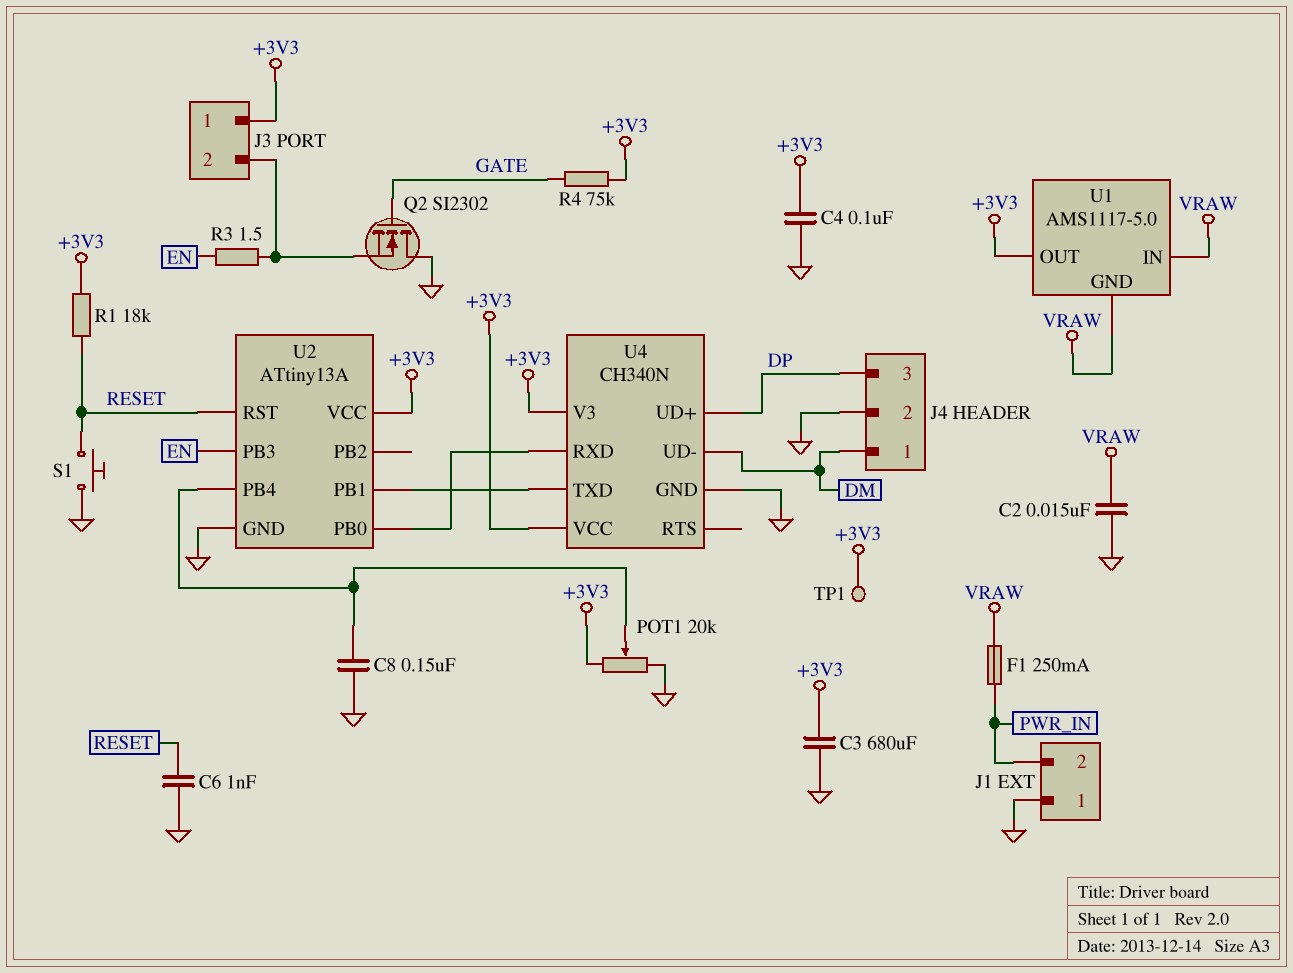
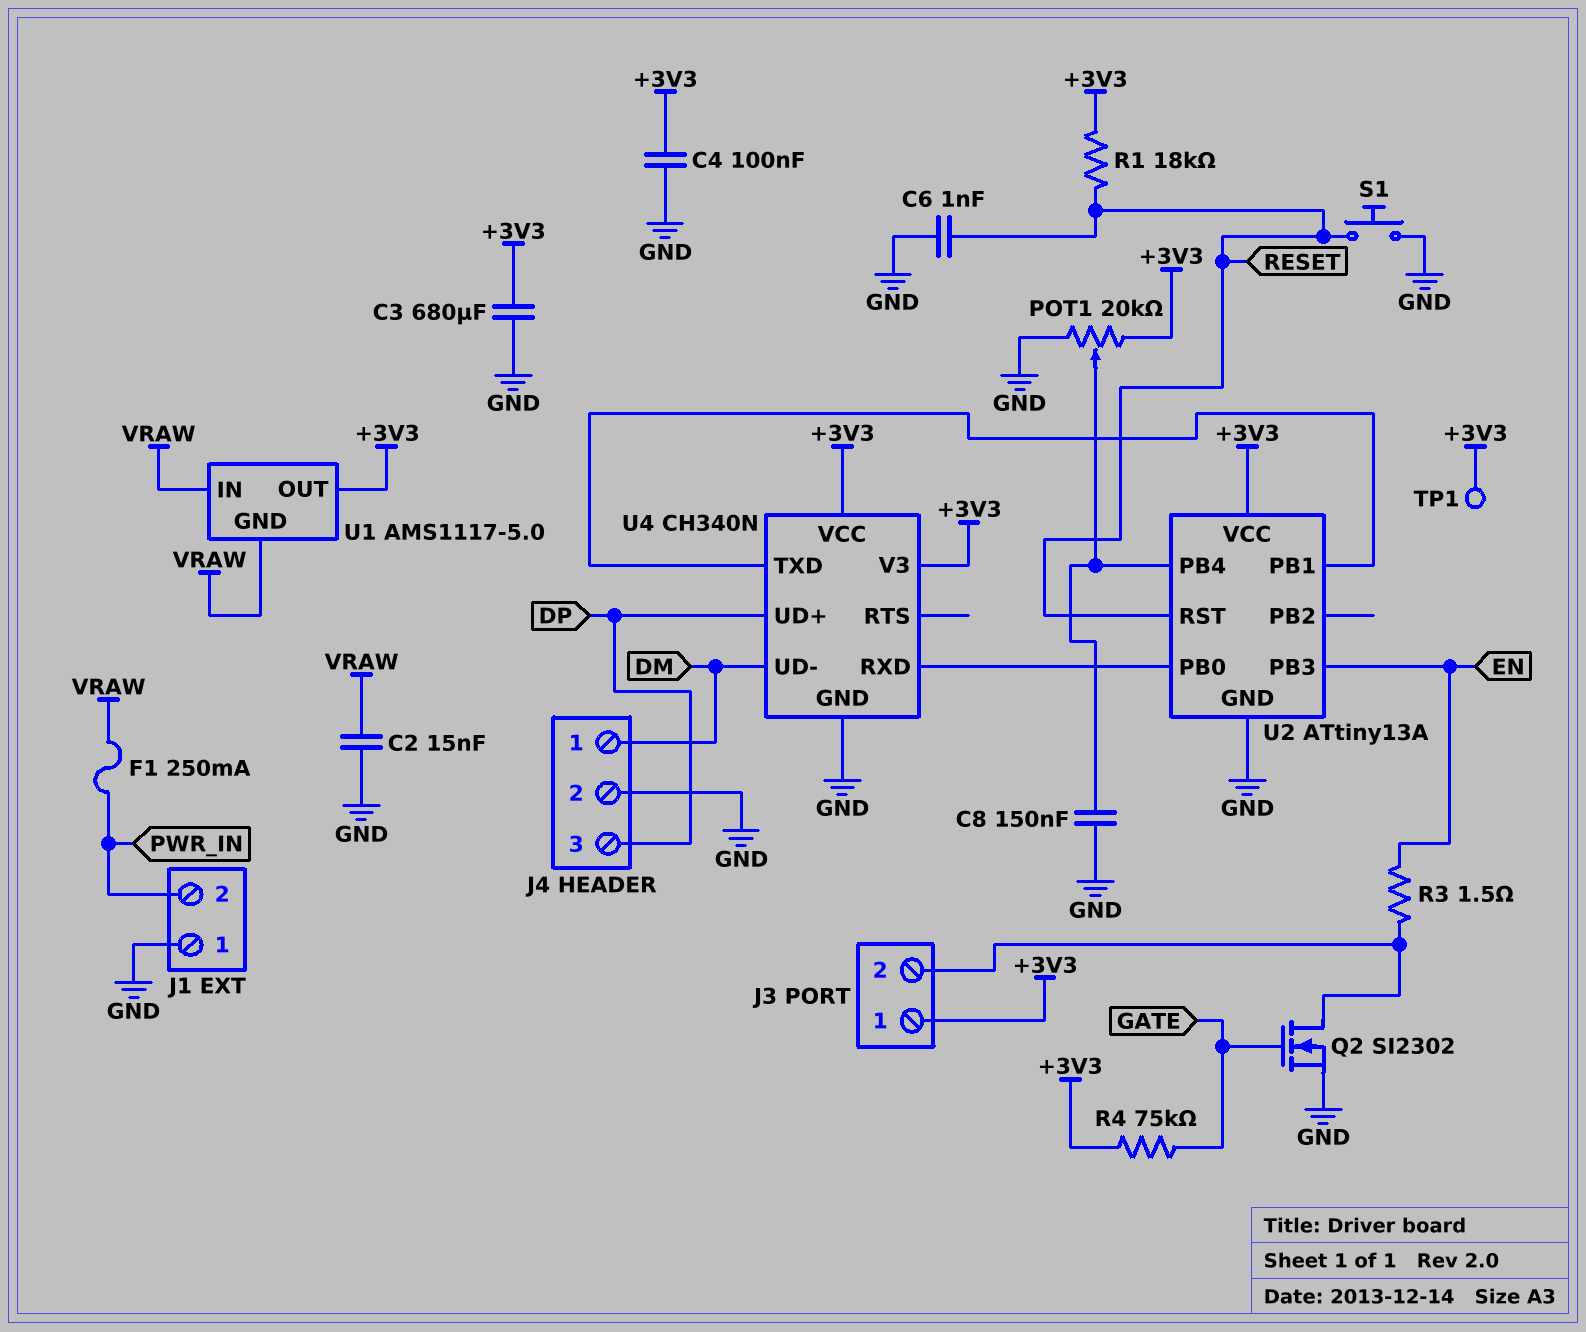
Q2: NMOS SI2302 (G GATE, D GND, S J3/2) -> NMOS SI2302 (G GATE, D J3/2, S GND)

